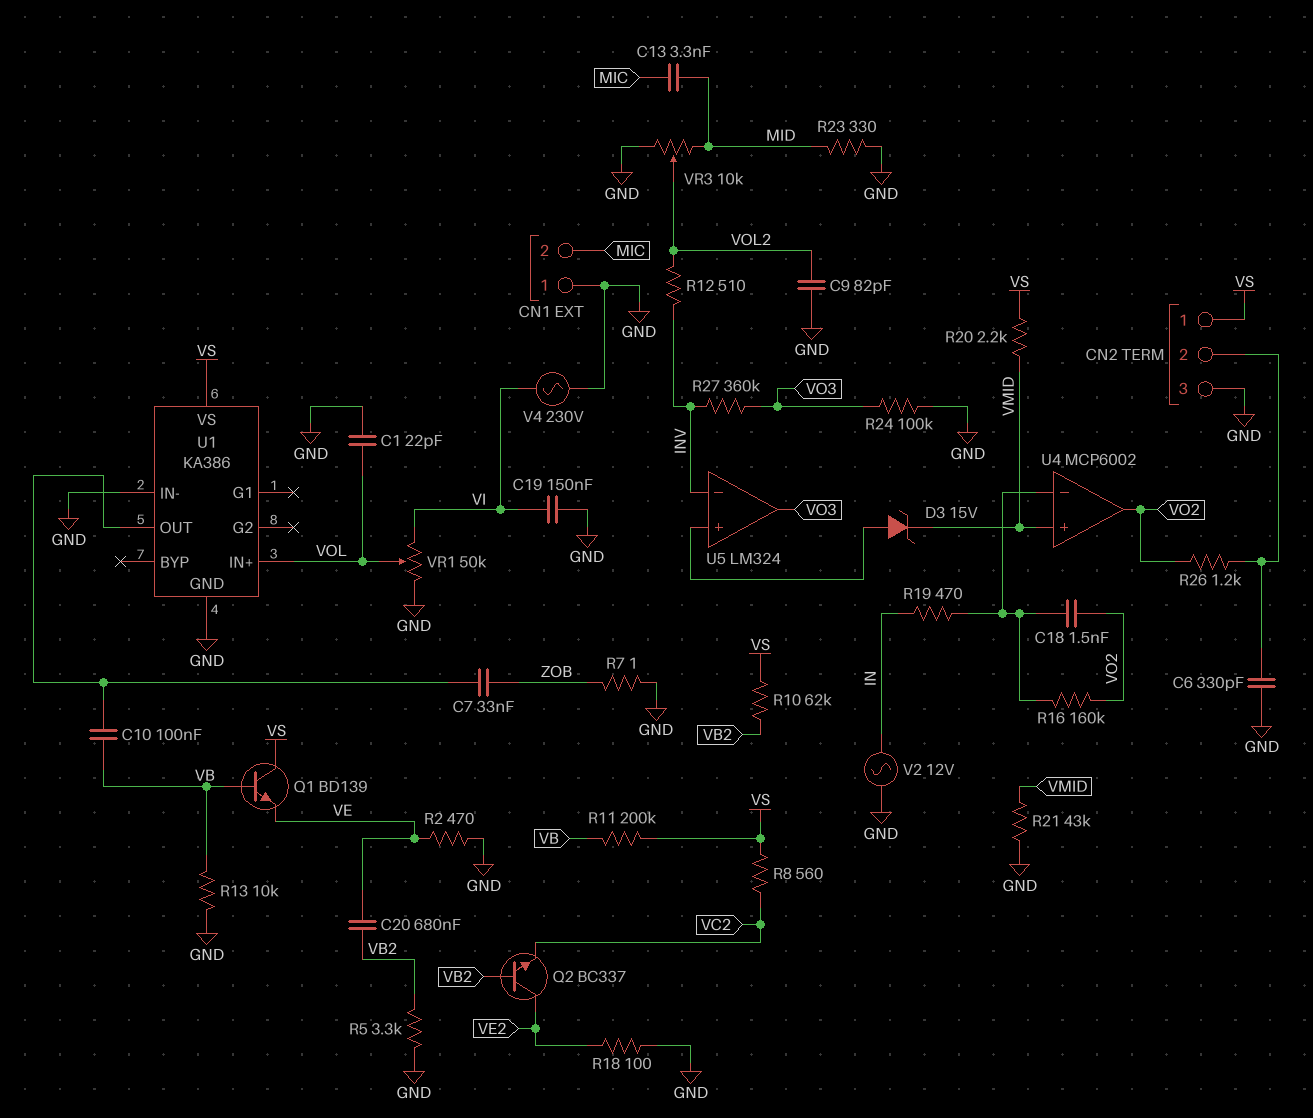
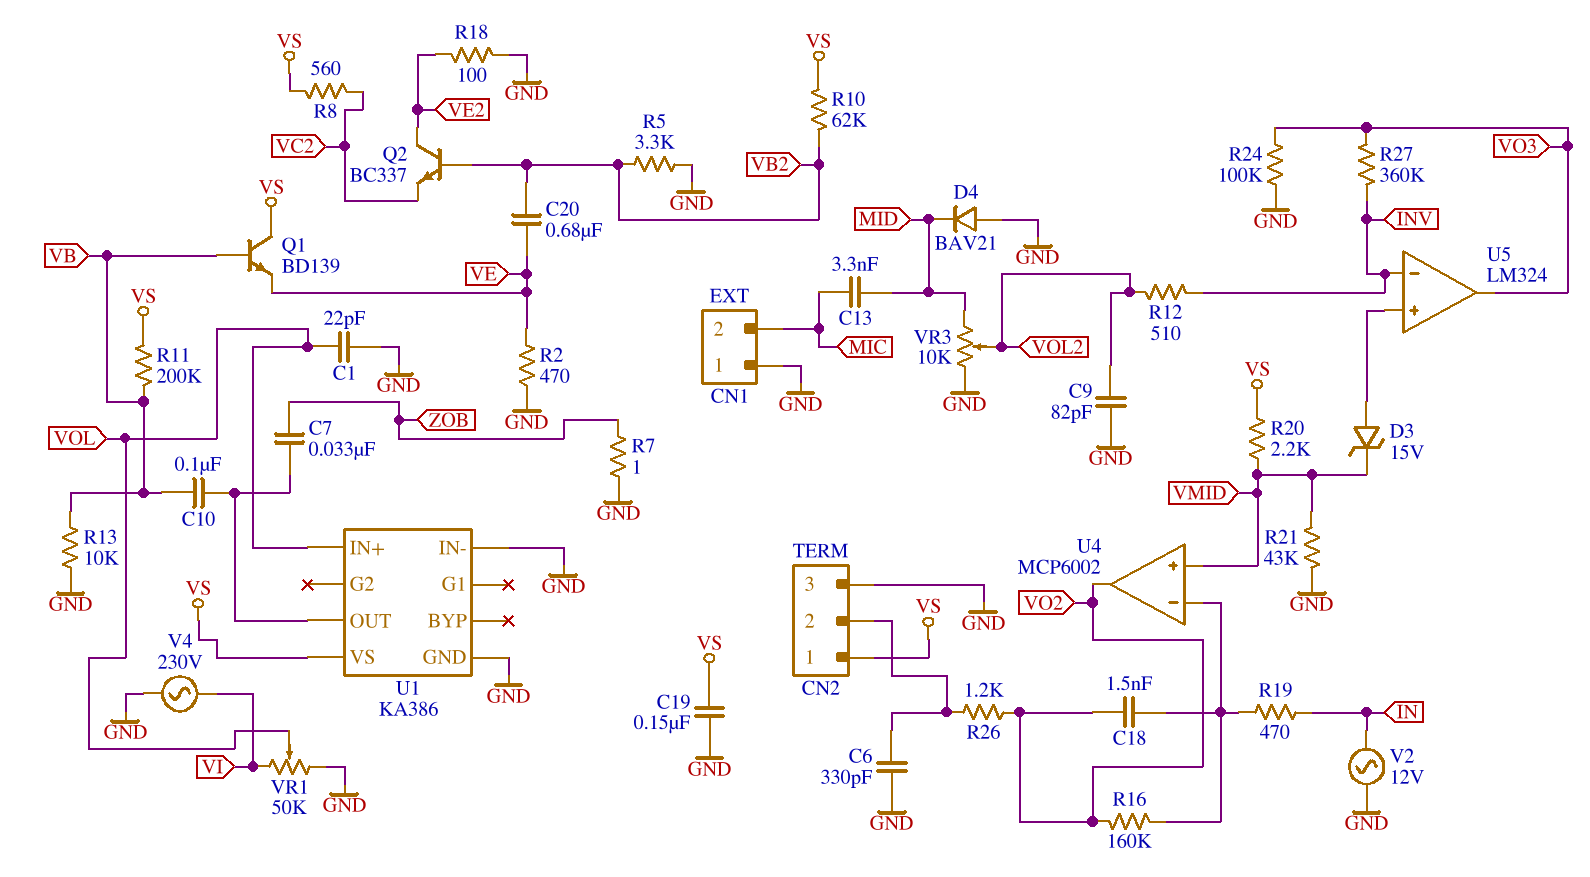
C19: 150nF (GND, VI) -> 150nF (GND, VS)
D4: none -> diode BAV21 (A GND, K MID)
R23: 330 (GND, MID) -> none

